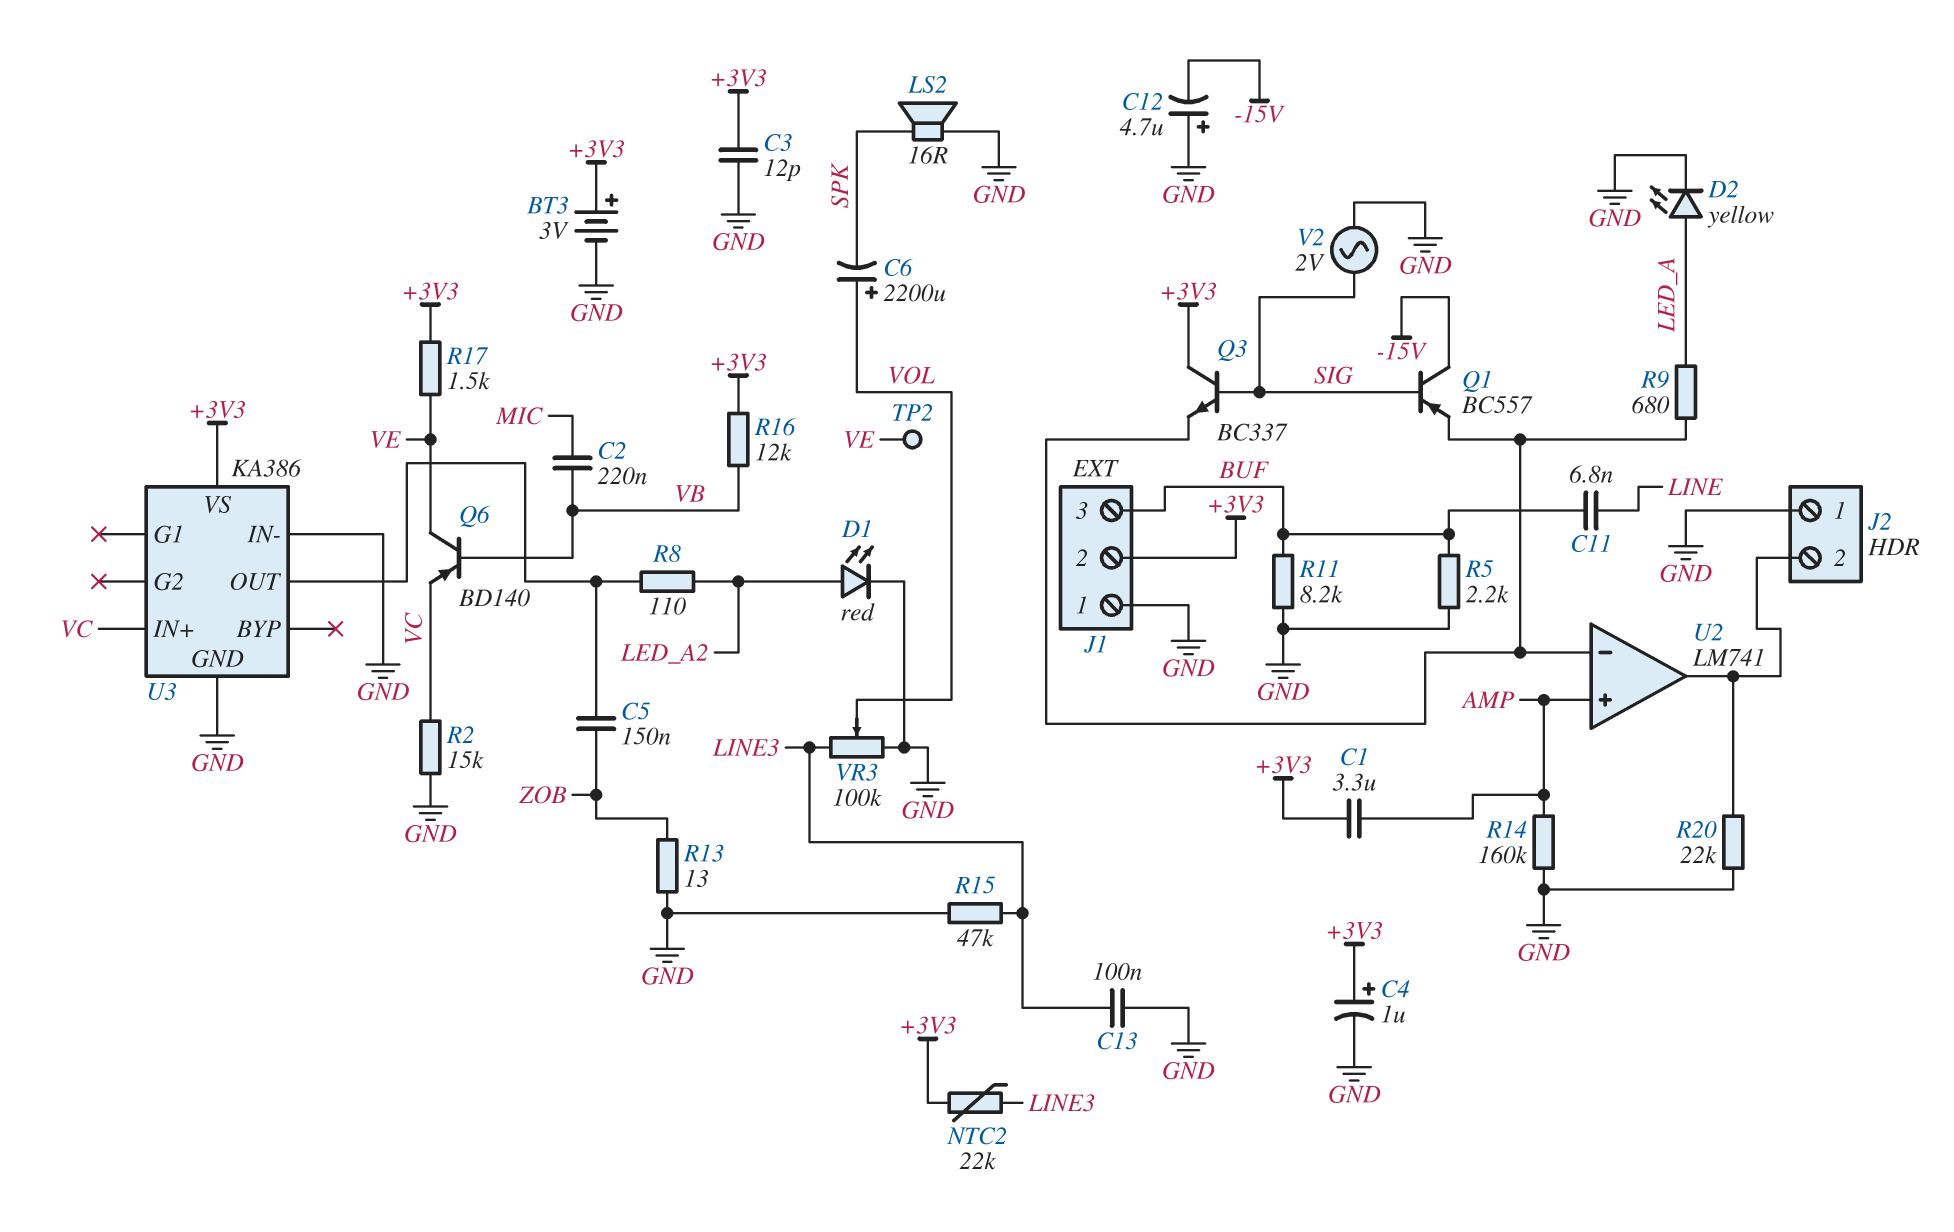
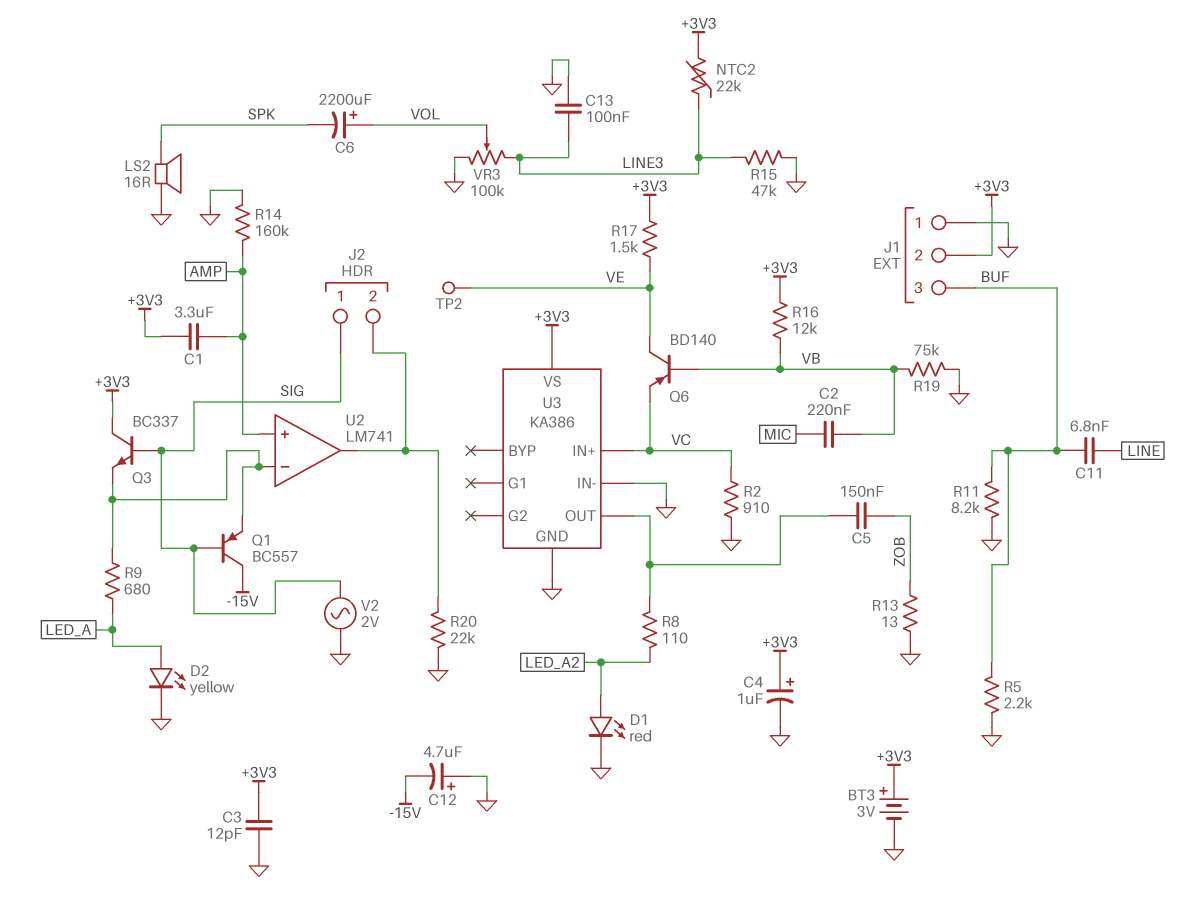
J2 pin 1: GND -> SIG
R2: 15k (GND, VC) -> 910 (GND, VC)
R19: none -> 75k (GND, VB)

